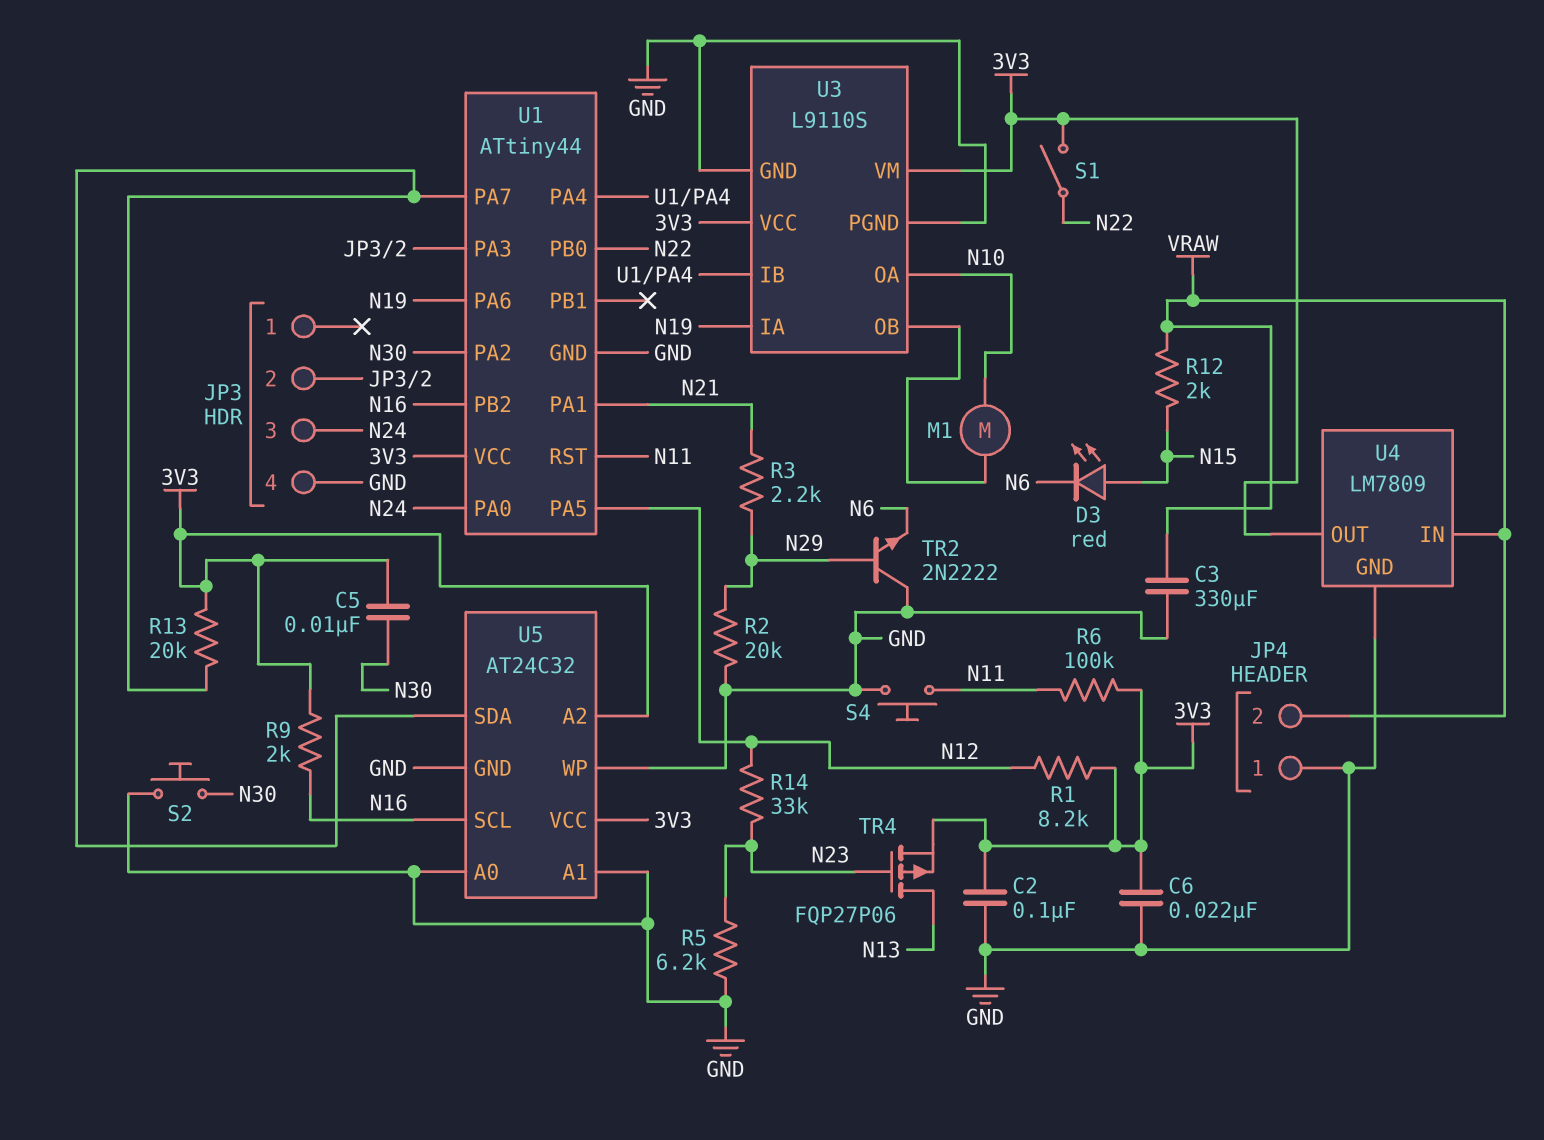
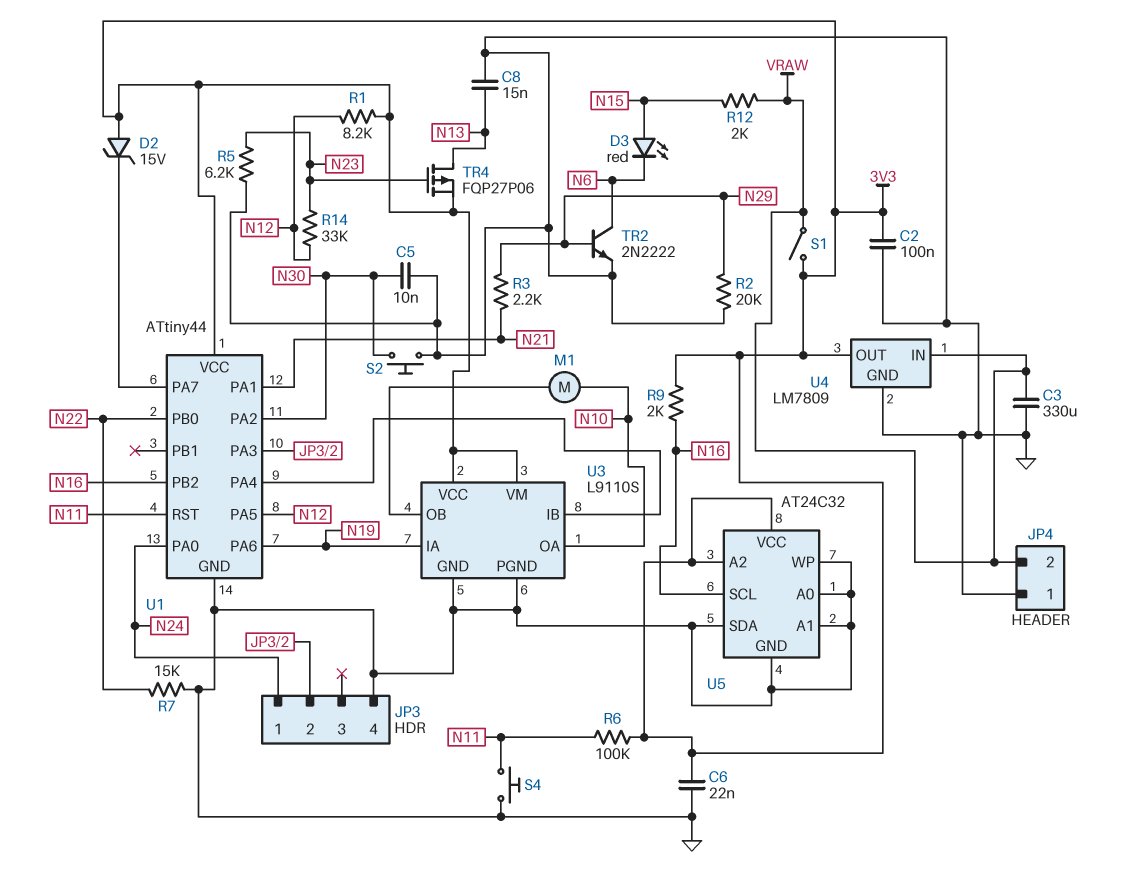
C5: 10nF (3V3, N30) -> 10nF (GND, N30)
C8: none -> 15nF (GND, N13)
D2: none -> zener 15V (A 3V3, K U1/PA7)
JP3 pin 1: none -> N24
JP3 pin 3: N24 -> none
R7: none -> 15k (GND, N22)
R13: 20k (3V3, U1/PA7) -> none
S1: switch (3V3, N22) -> switch (3V3, VRAW)
TR2: NPN 2N2222 (B N29, C GND, E N6) -> NPN 2N2222 (B N29, C N6, E GND)
U5 pin SDA: U1/PA7 -> GND

